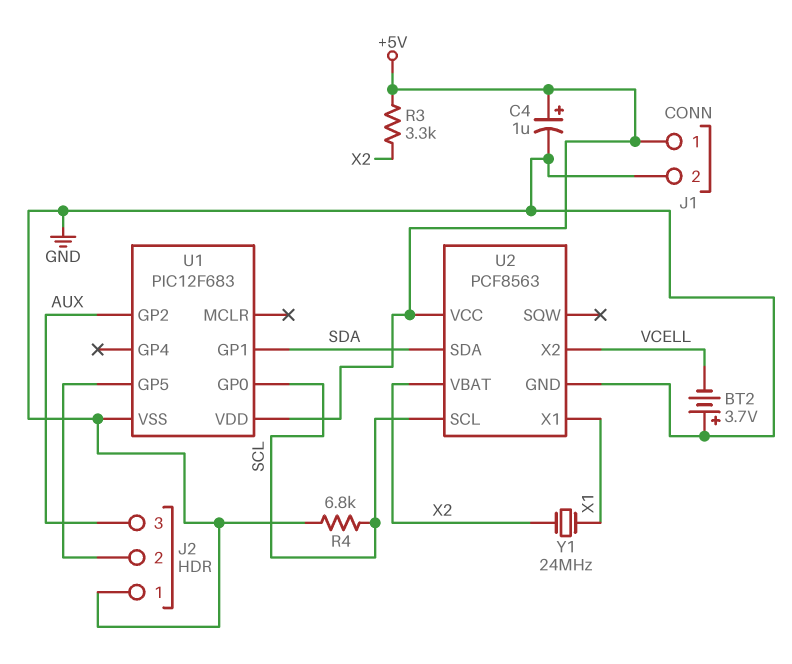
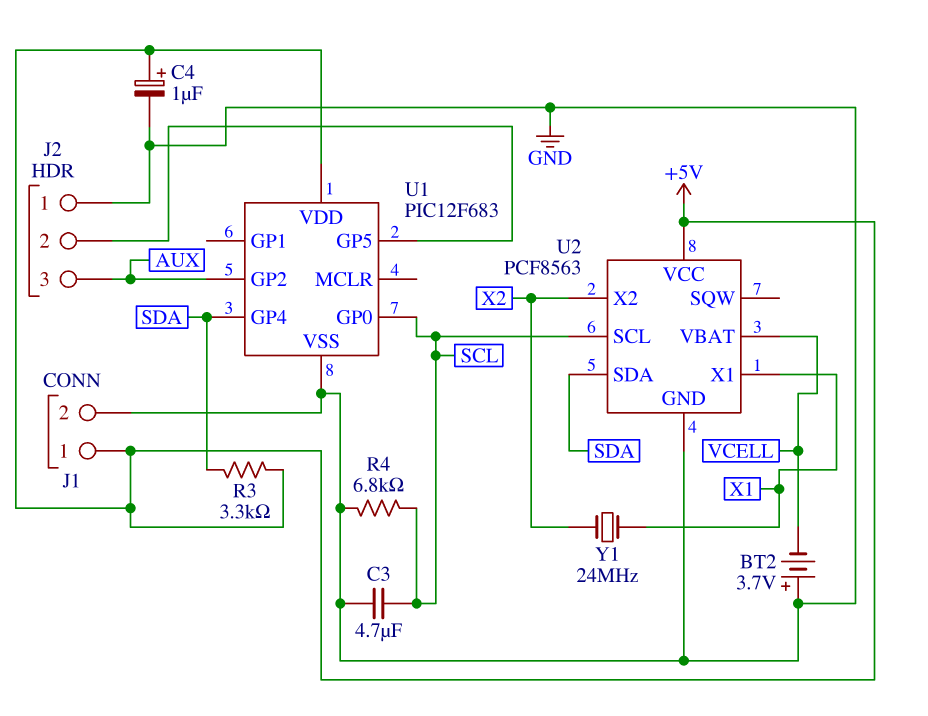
C3: none -> 4.7uF (GND, SCL)
R3: 3.3k (+5V, X2) -> 3.3k (+5V, SDA)
U1 pin GP1: SDA -> none
U1 pin GP4: none -> SDA
U2 pin VBAT: X2 -> VCELL
U2 pin X2: VCELL -> X2

